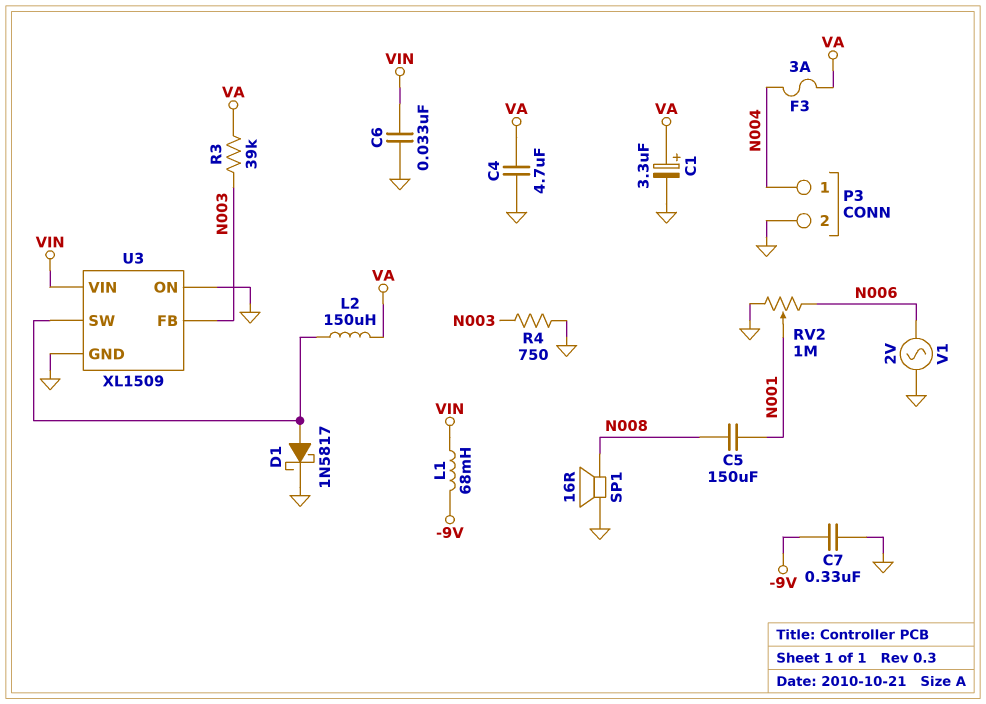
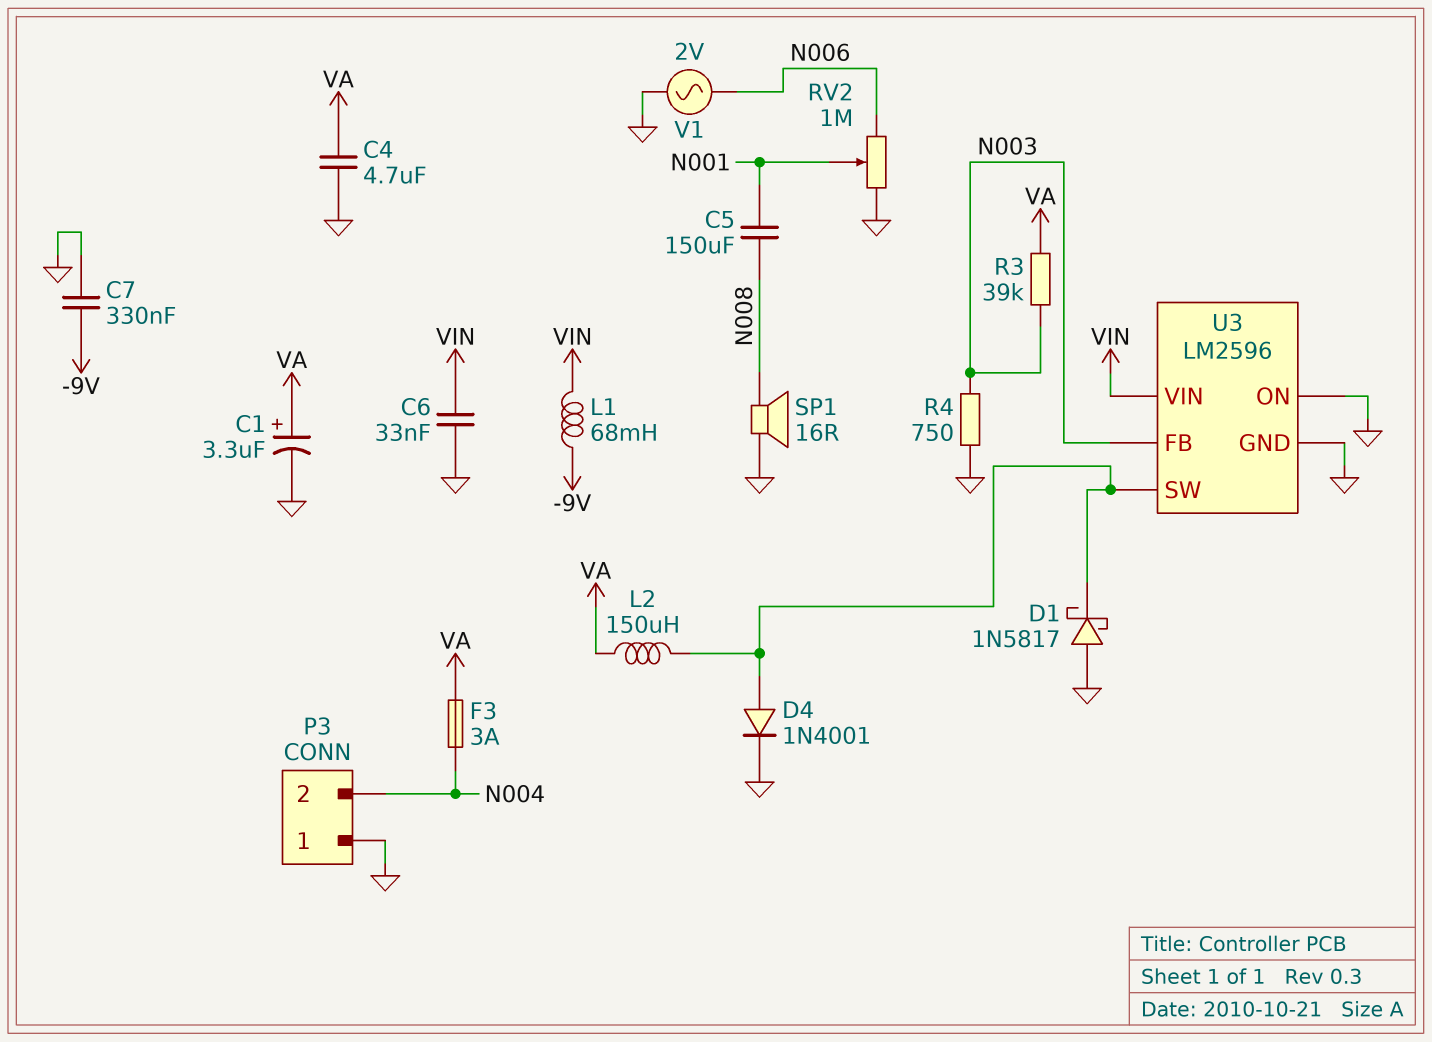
D1: schottky 1N5817 (A U3/SW, K GND) -> schottky 1N5817 (A GND, K U3/SW)
D4: none -> diode 1N4001 (A U3/SW, K GND)
P3 pin 1: N004 -> GND
P3 pin 2: GND -> N004
U3: XL1509 -> LM2596

